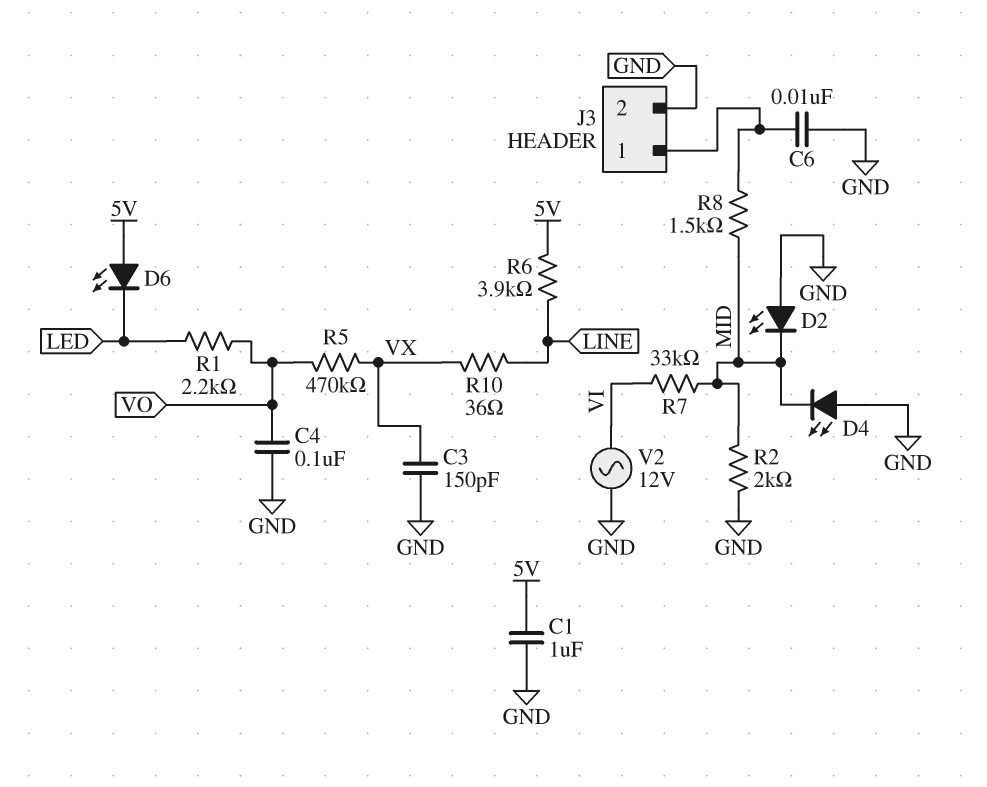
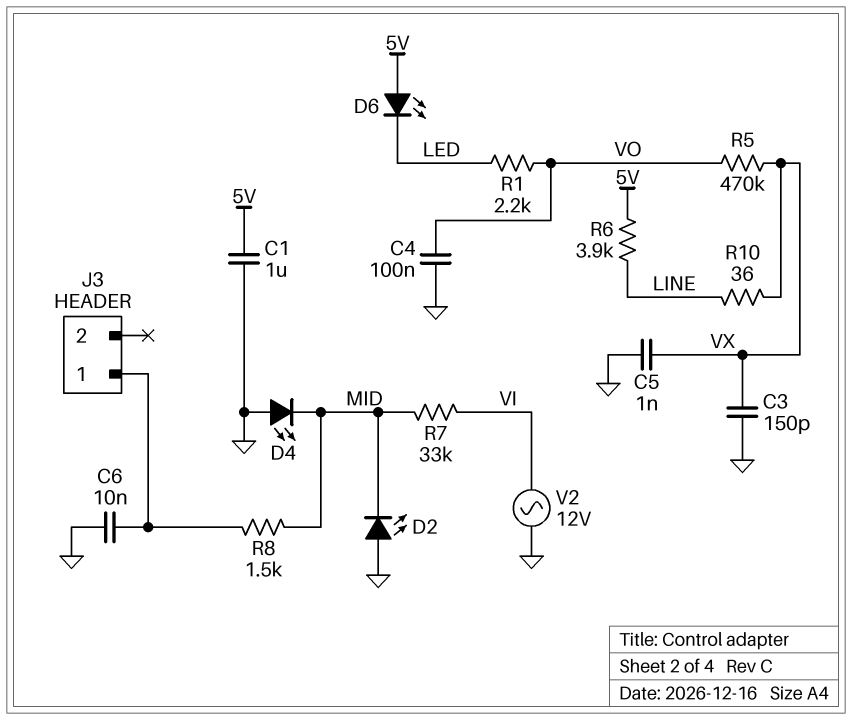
C5: none -> 1nF (GND, VX)
J3 pin 2: GND -> none
R2: 2k (GND, MID) -> none

